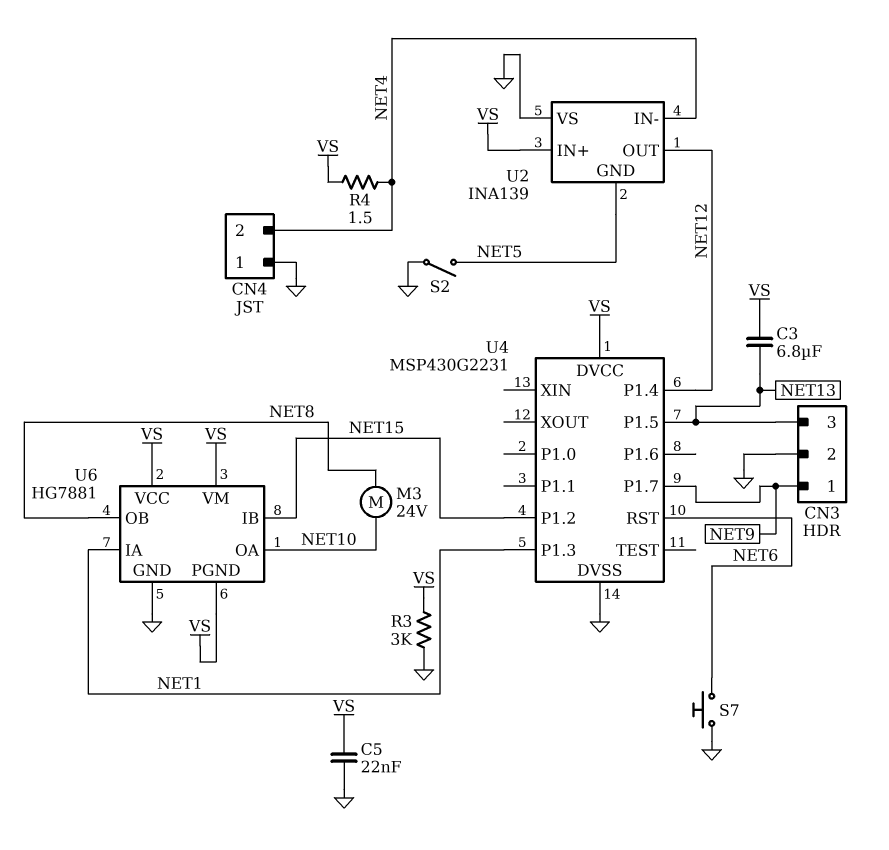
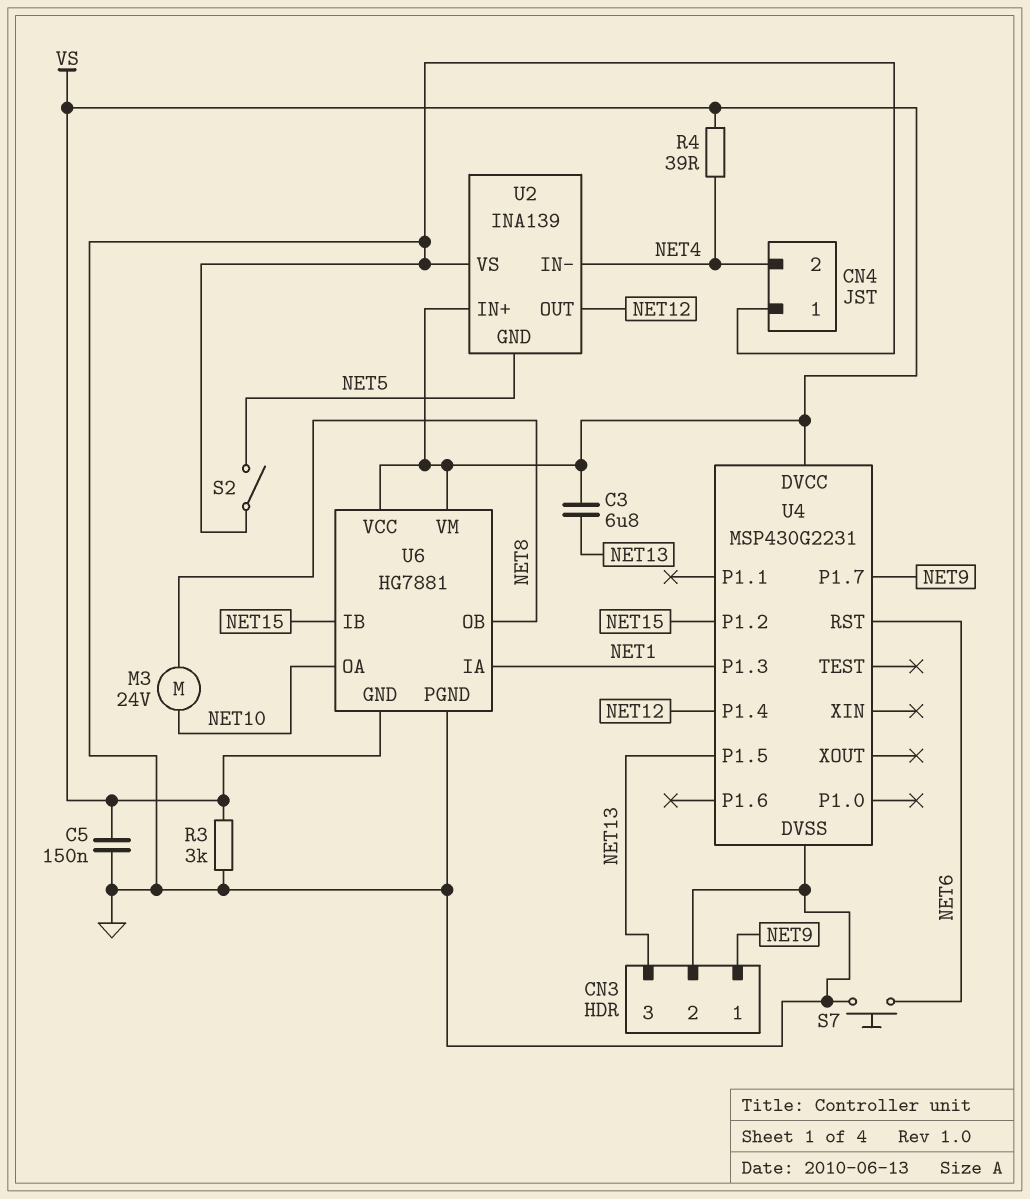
C5: 22nF (GND, VS) -> 150nF (GND, VS)
R4: 1.5 (NET4, VS) -> 39 (NET4, VS)
U6 pin GND: GND -> VS
U6 pin PGND: VS -> GND

